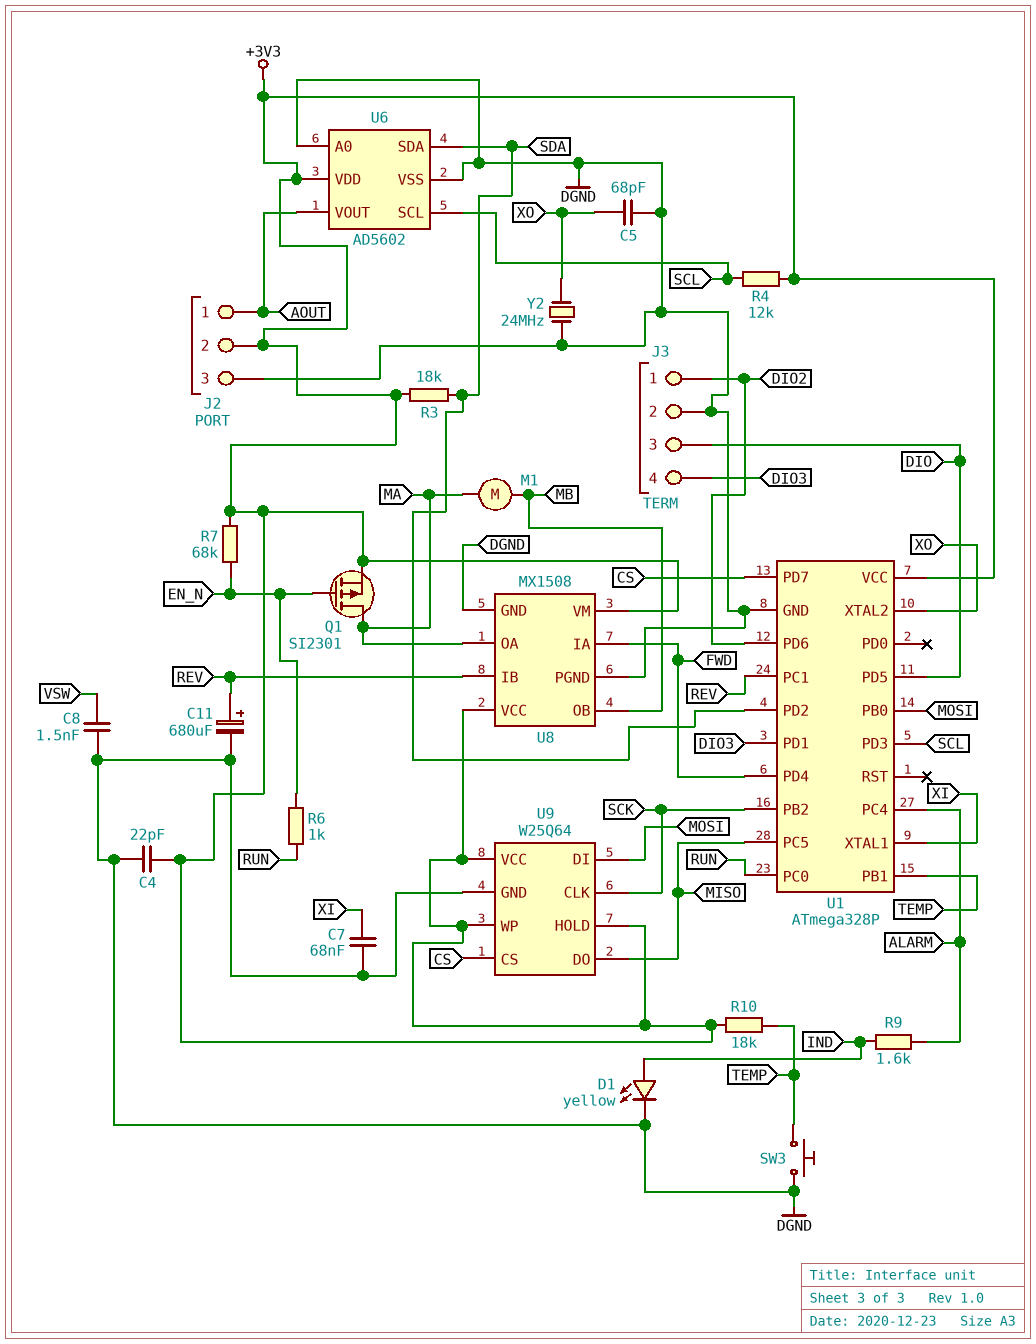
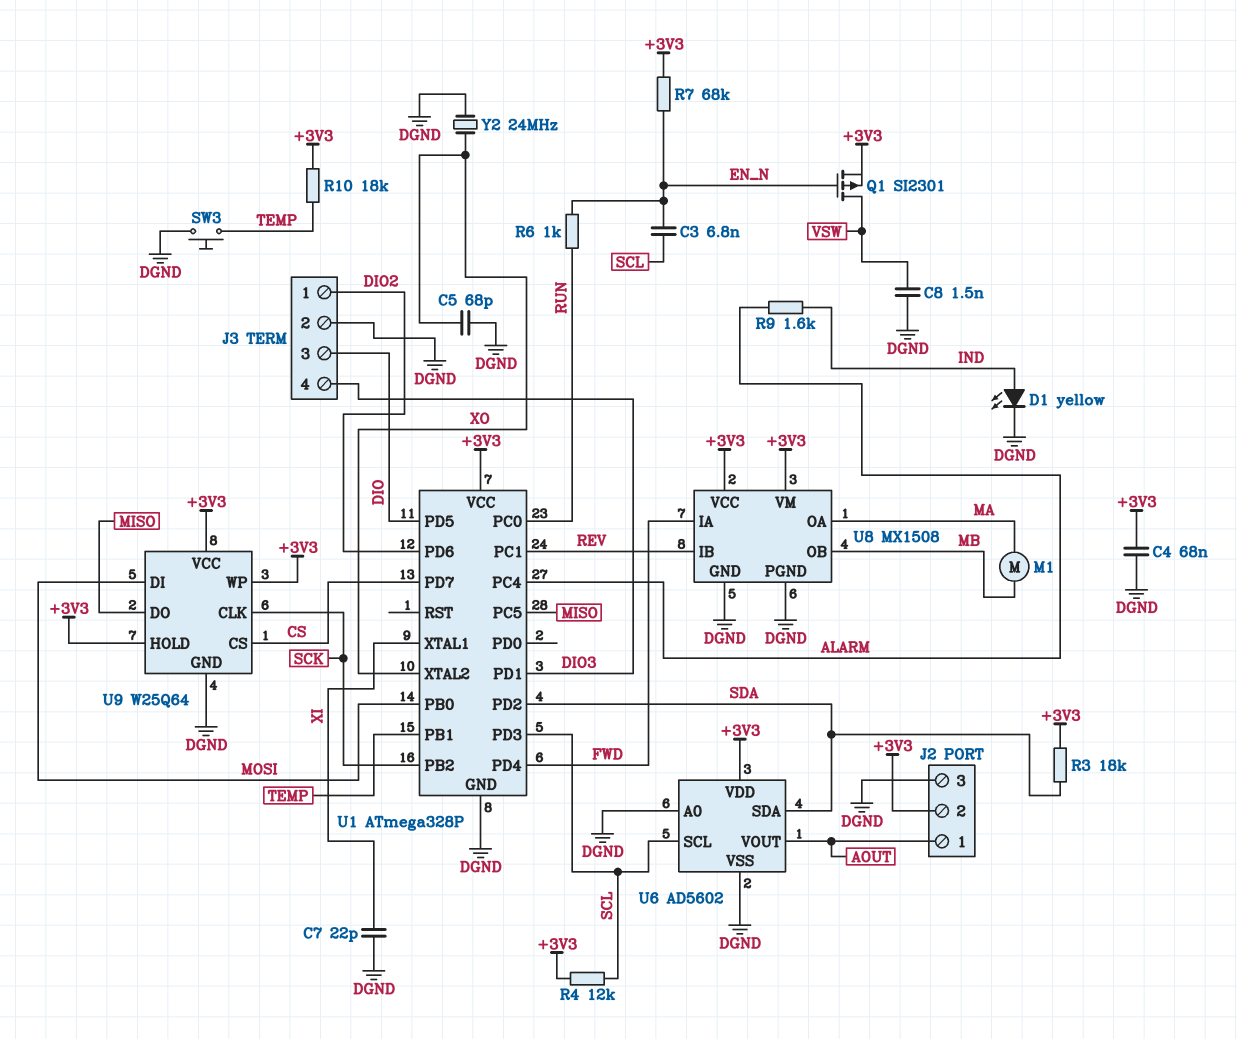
C3: none -> 6.8nF (EN_N, SCL)
C4: 22pF (+3V3, DGND) -> 68nF (+3V3, DGND)
C7: 68nF (DGND, XI) -> 22pF (DGND, XI)
C11: 680uF (plus REV, minus DGND) -> none
Q1: PMOS SI2301 (G EN_N, D MA, S +3V3) -> PMOS SI2301 (G EN_N, D VSW, S +3V3)

